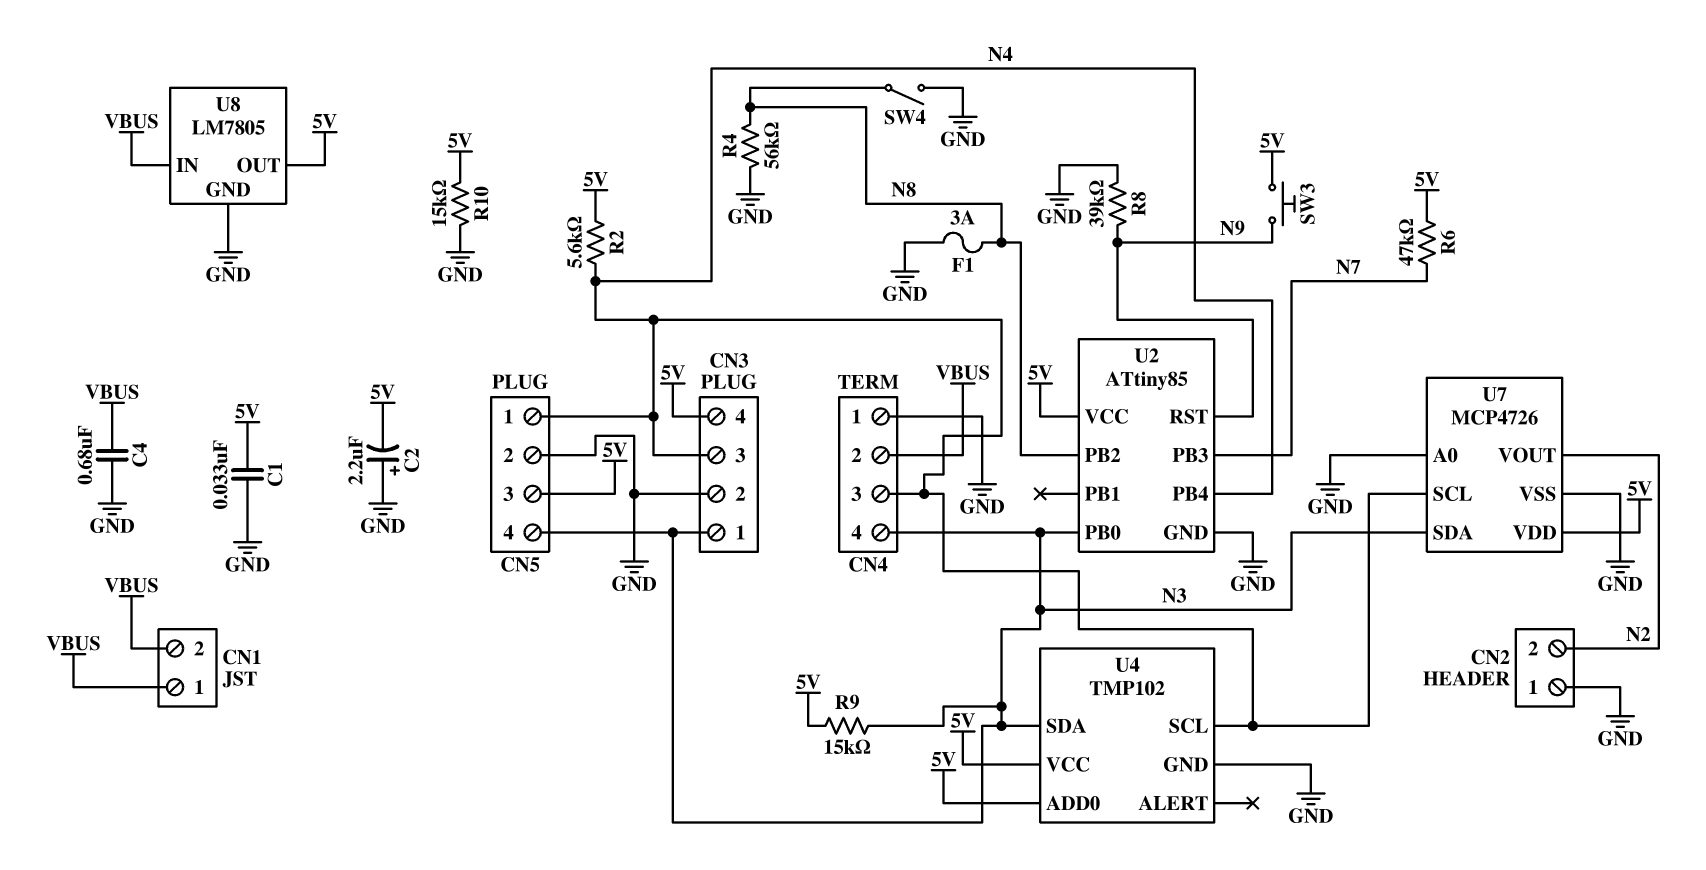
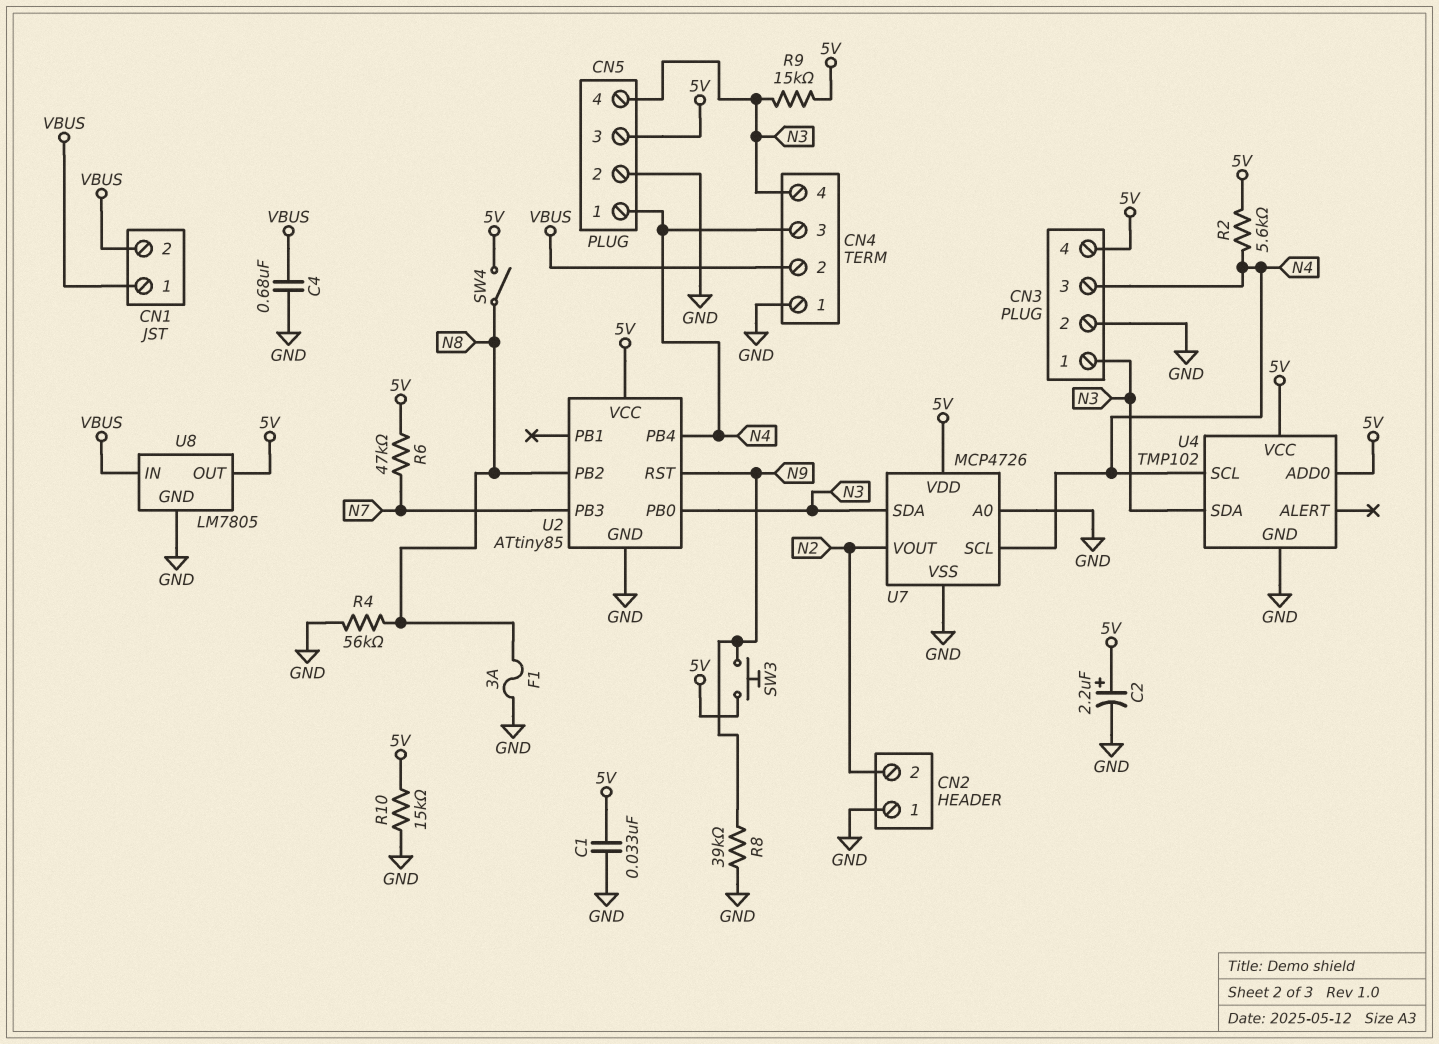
C2: 2.2uF (plus GND, minus 5V) -> 2.2uF (plus 5V, minus GND)
SW4: switch (GND, N8) -> switch (5V, N8)

